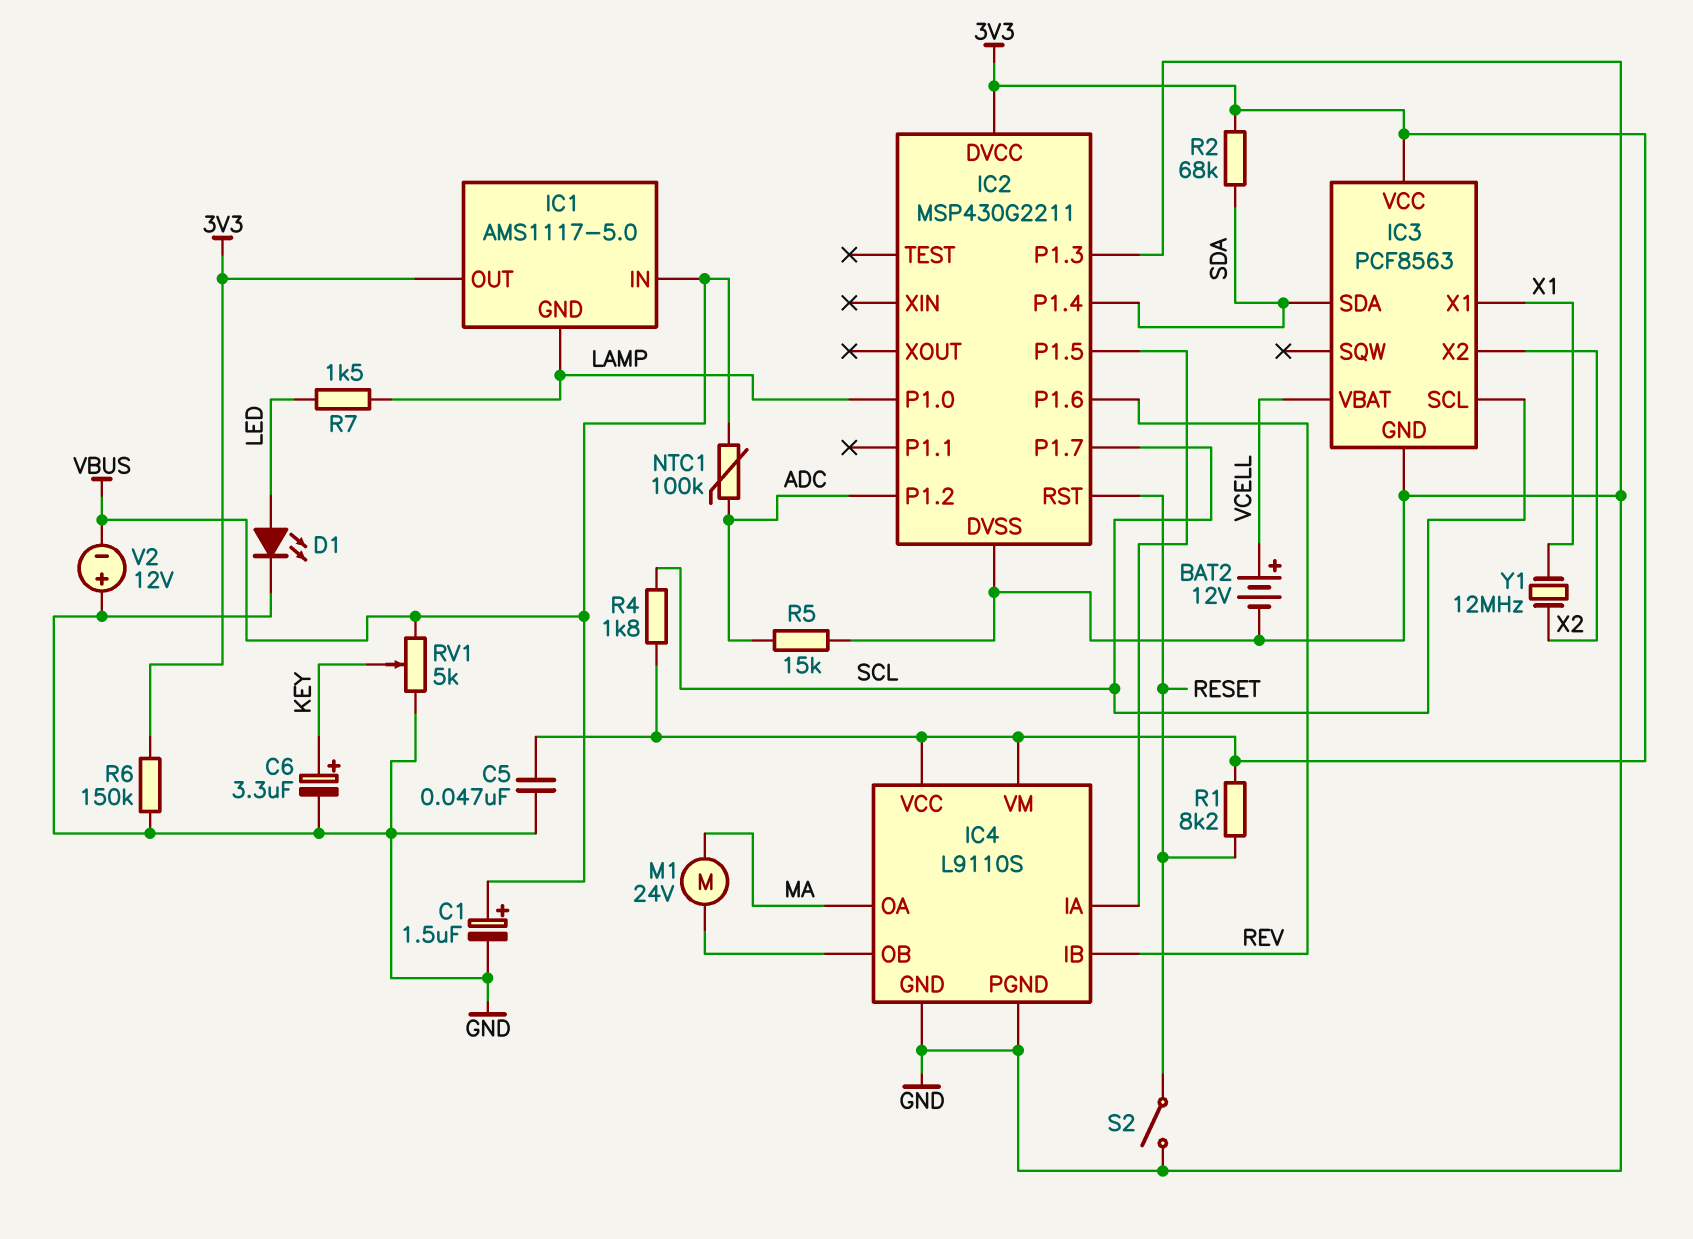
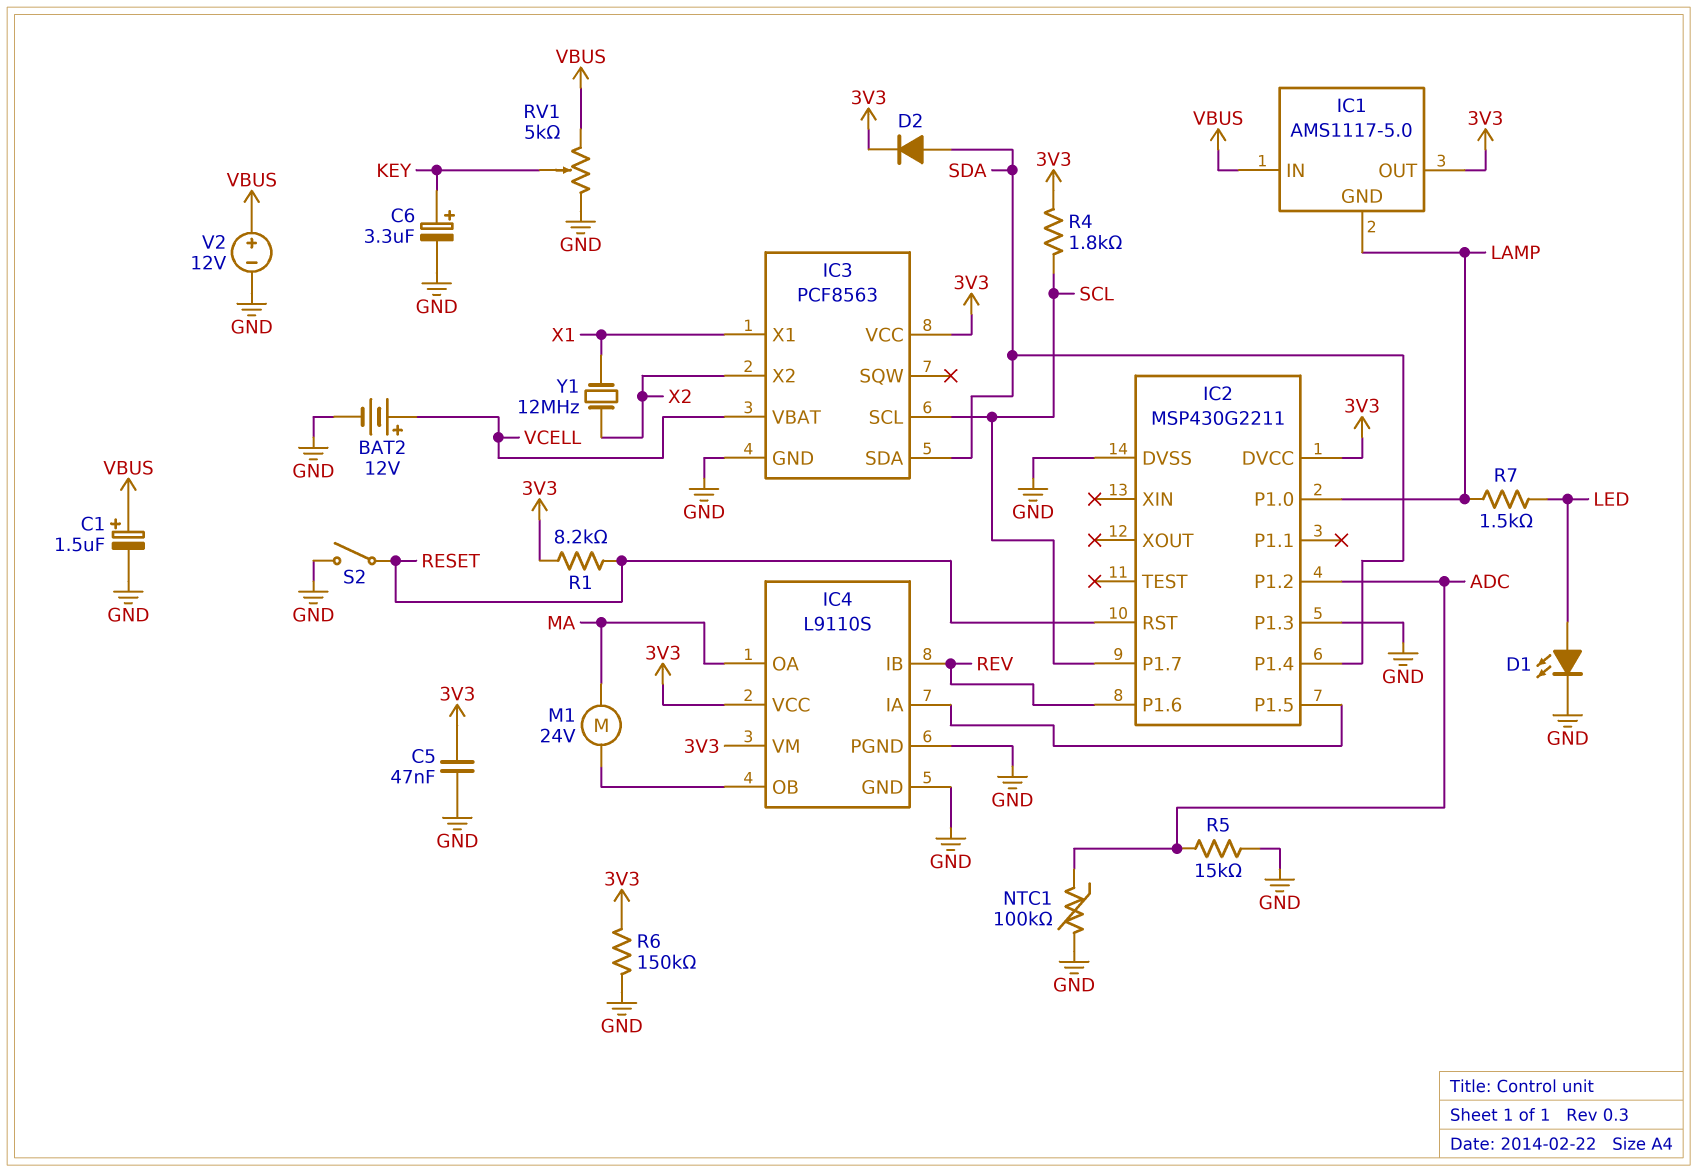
D2: none -> diode (A SDA, K 3V3)
NTC1: 100k (ADC, VBUS) -> 100k (ADC, GND)
R2: 68k (3V3, SDA) -> none
V2: 12V (plus GND, minus VBUS) -> 12V (plus VBUS, minus GND)

